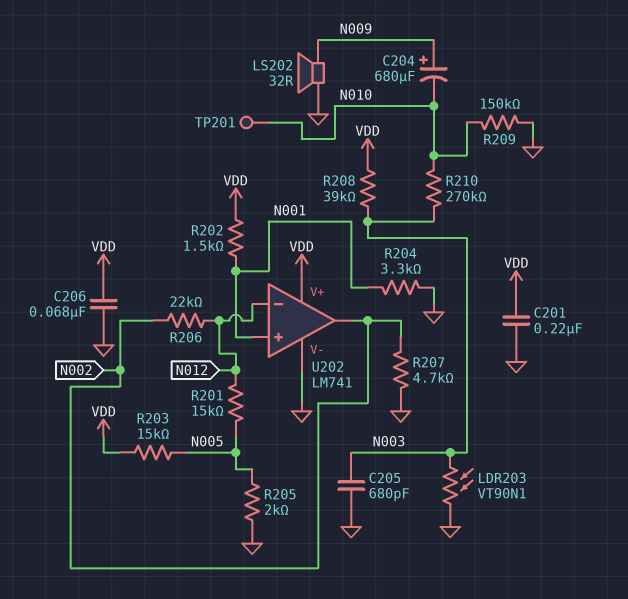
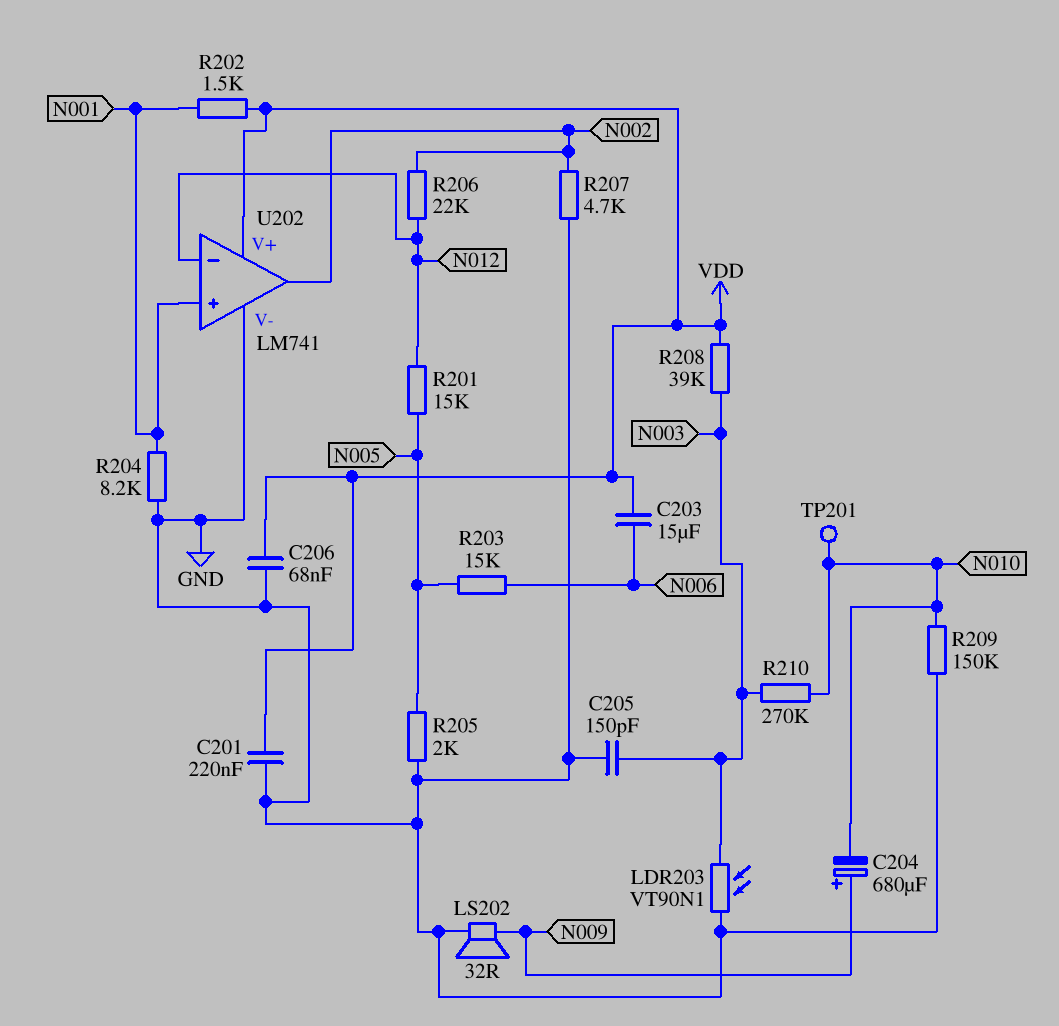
C203: none -> 15uF (N006, VDD)
C205: 680pF (GND, N003) -> 150pF (GND, N003)
R203: 15k (N005, VDD) -> 15k (N005, N006)
R204: 3.3k (GND, N001) -> 8.2k (GND, N001)

